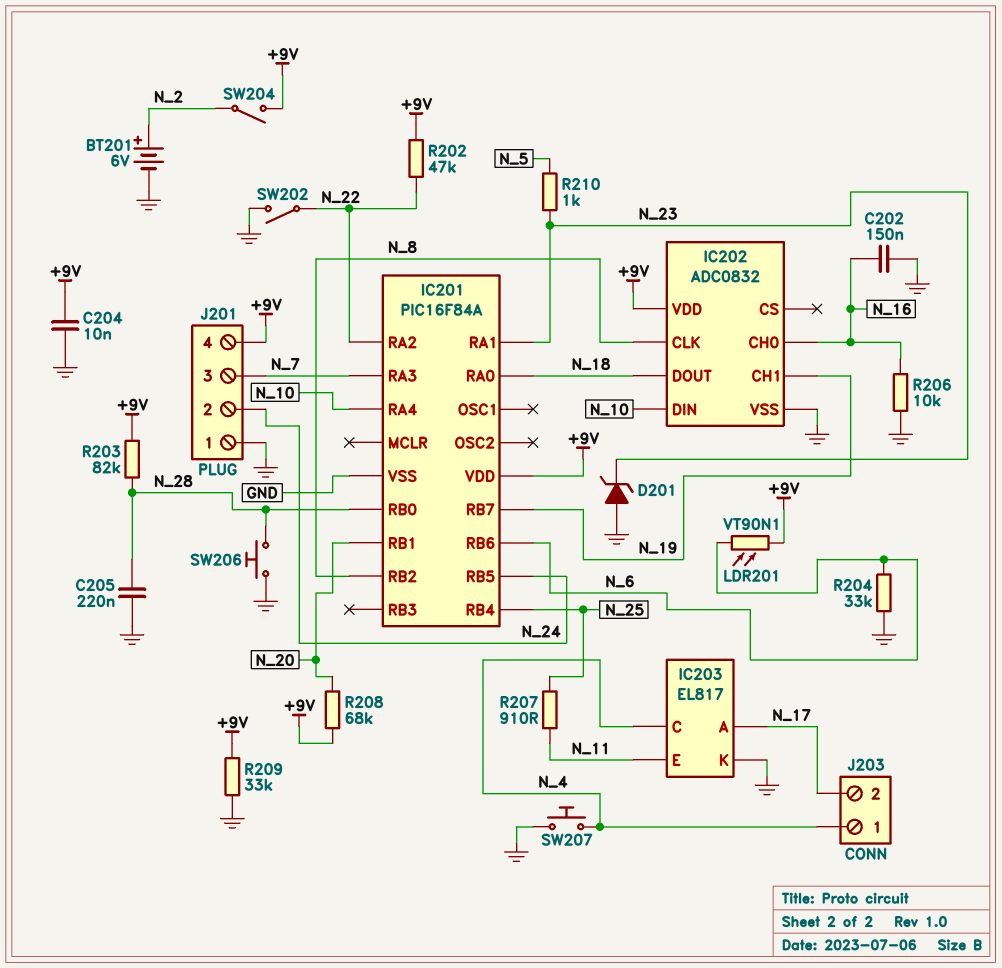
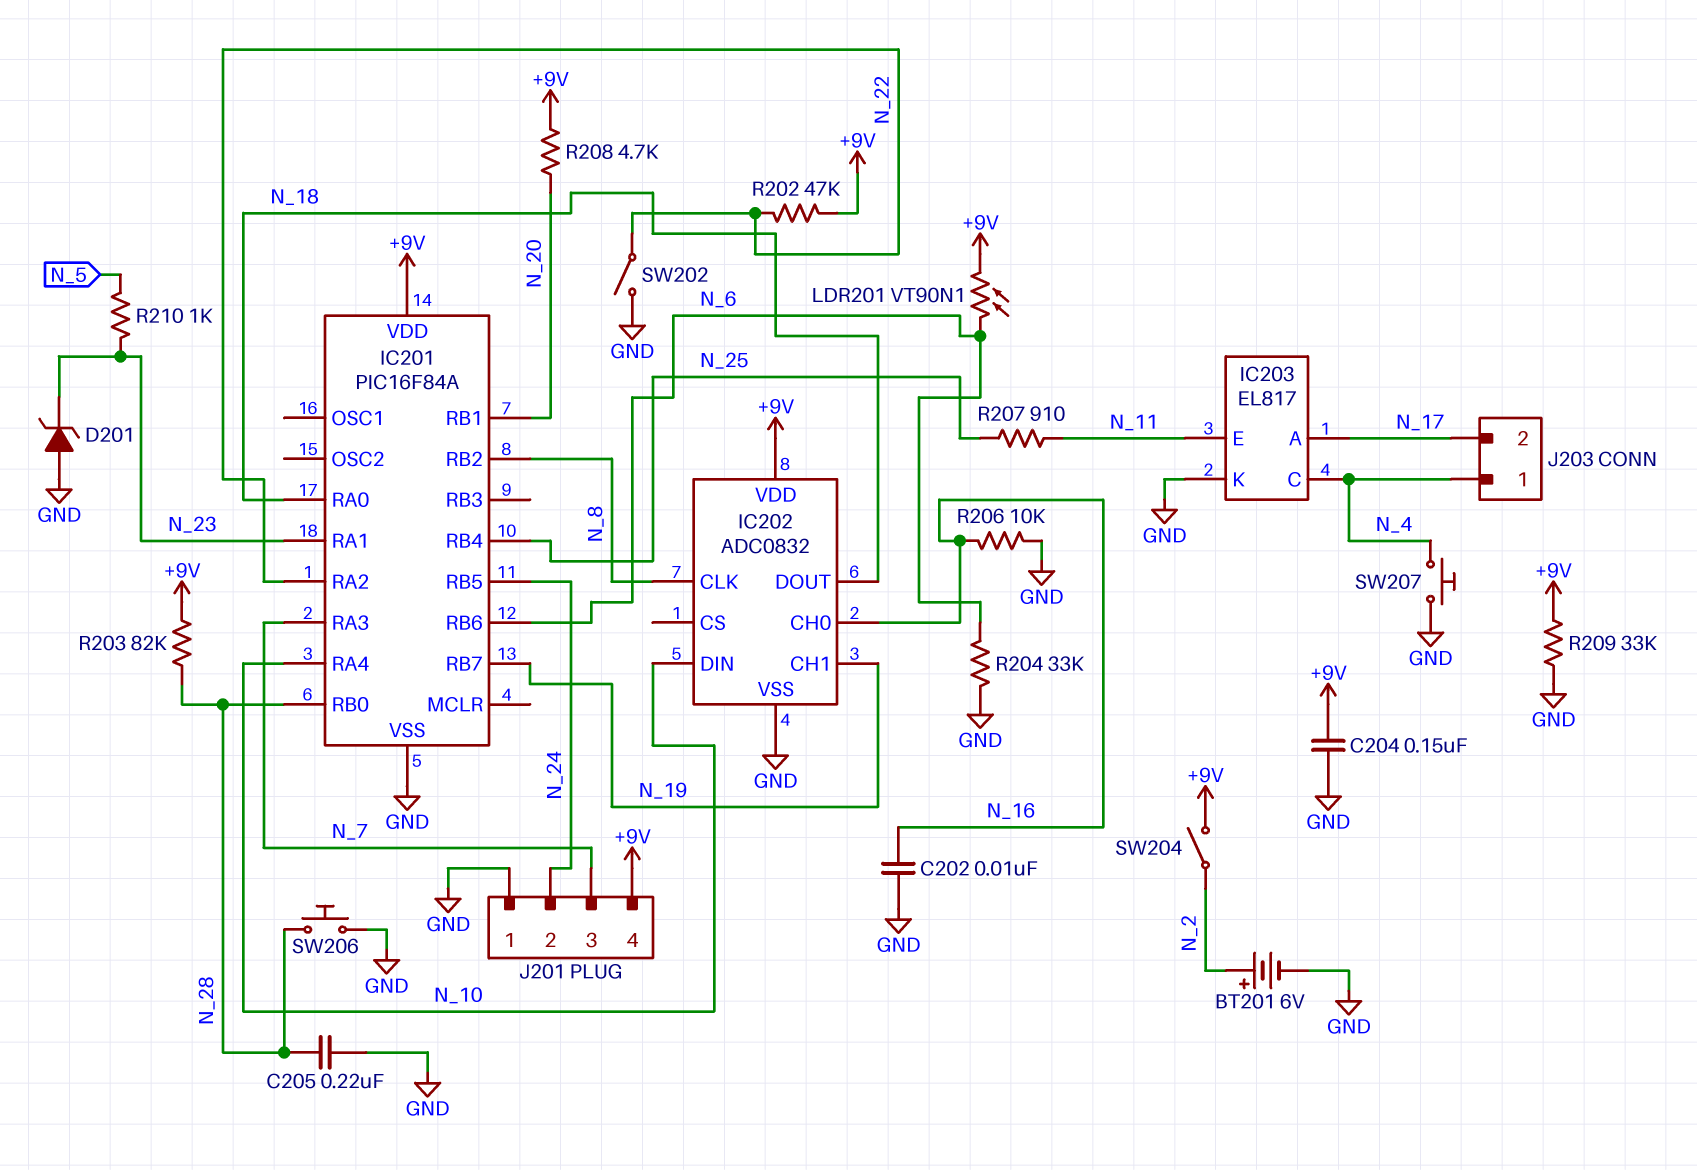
C202: 150nF (GND, N_16) -> 10nF (GND, N_16)
C204: 10nF (+9V, GND) -> 150nF (+9V, GND)
R208: 68k (+9V, N_20) -> 4.7k (+9V, N_20)

